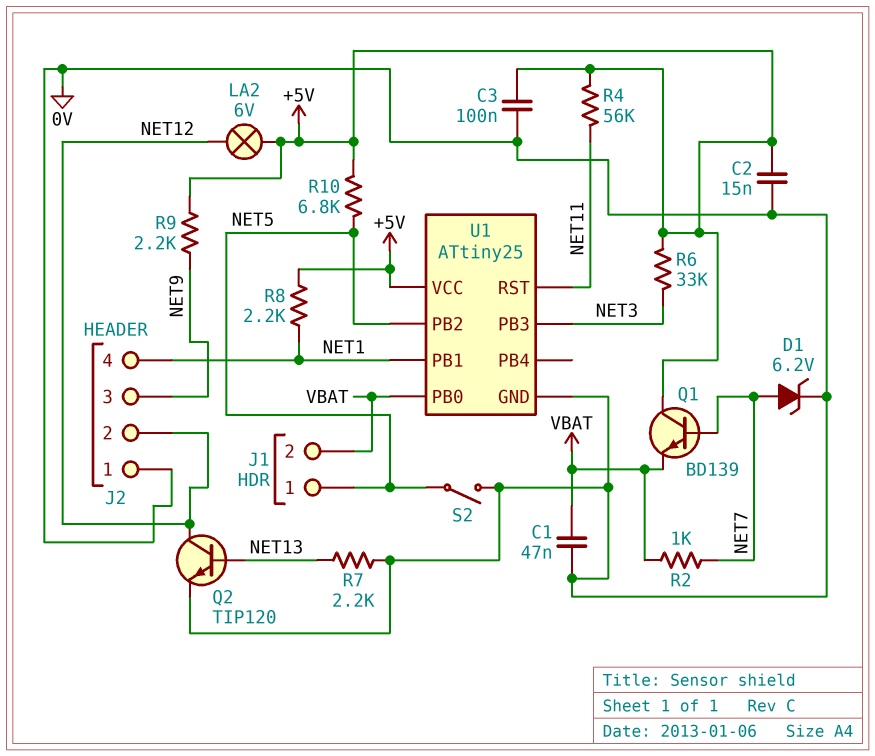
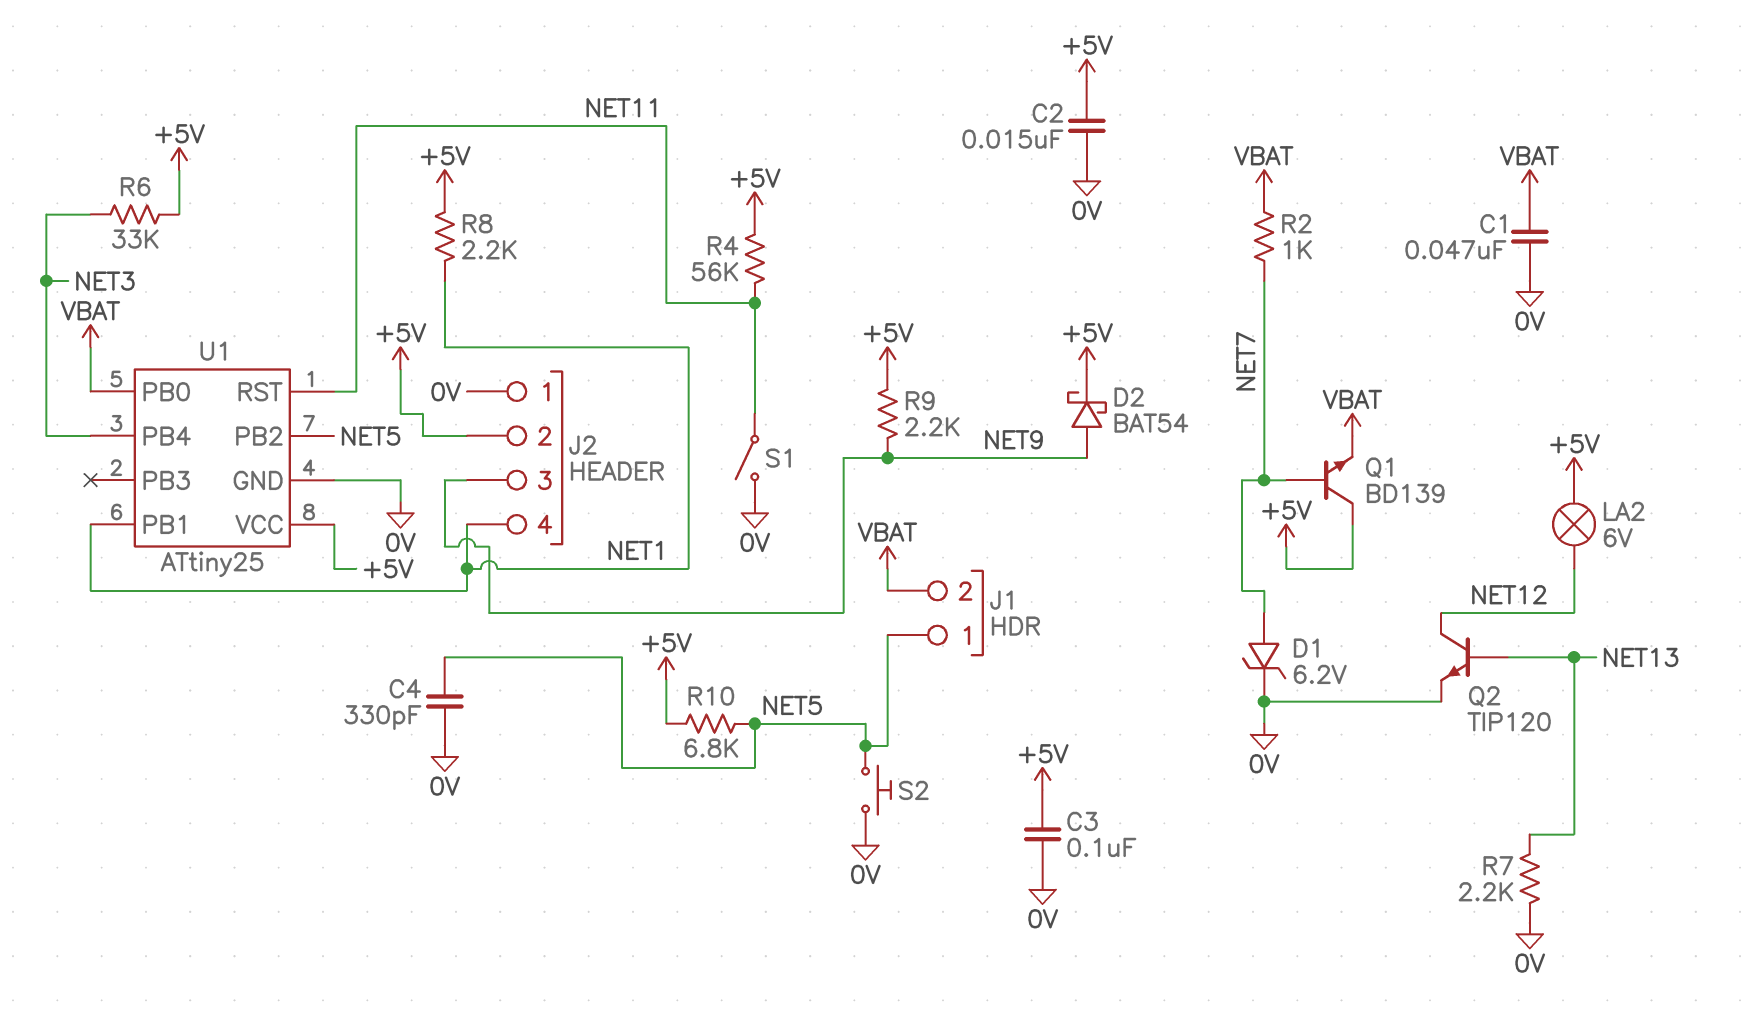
C4: none -> 330pF (0V, NET5)
D2: none -> schottky BAT54 (A NET9, K +5V)
J2 pin 2: NET12 -> +5V
S1: none -> switch (0V, NET11)
S2: switch (0V, NET5) -> button (0V, NET5)
U1 pin PB3: NET3 -> none
U1 pin PB4: none -> NET3

